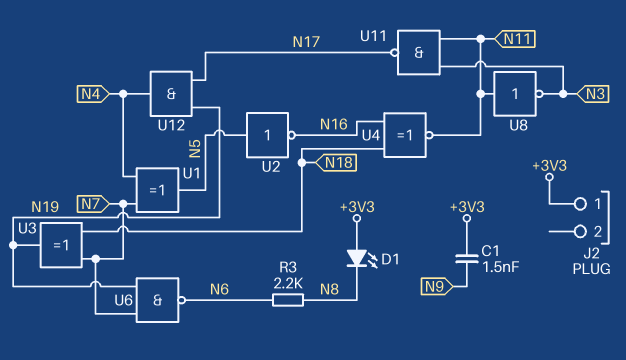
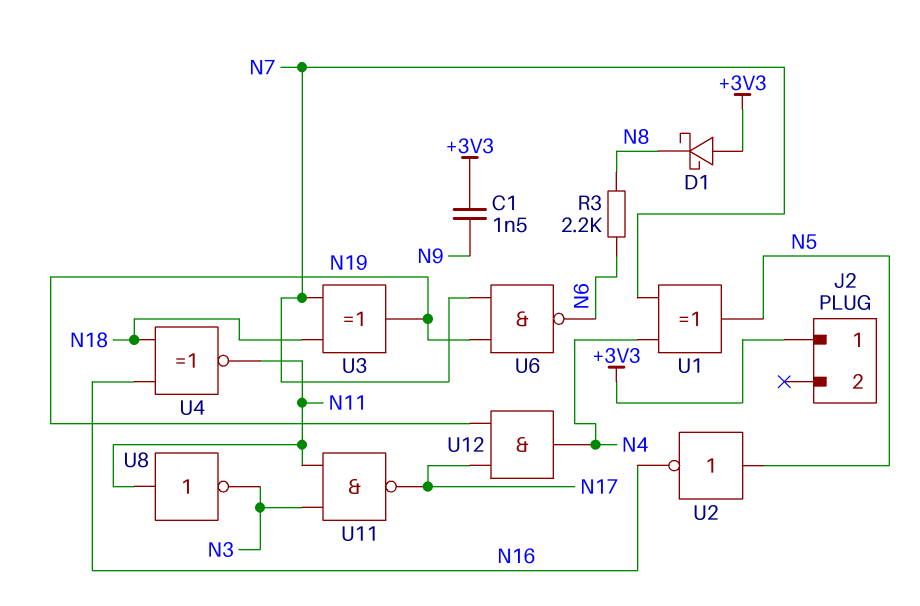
D1: LED (A +3V3, K N8) -> schottky (A +3V3, K N8)

